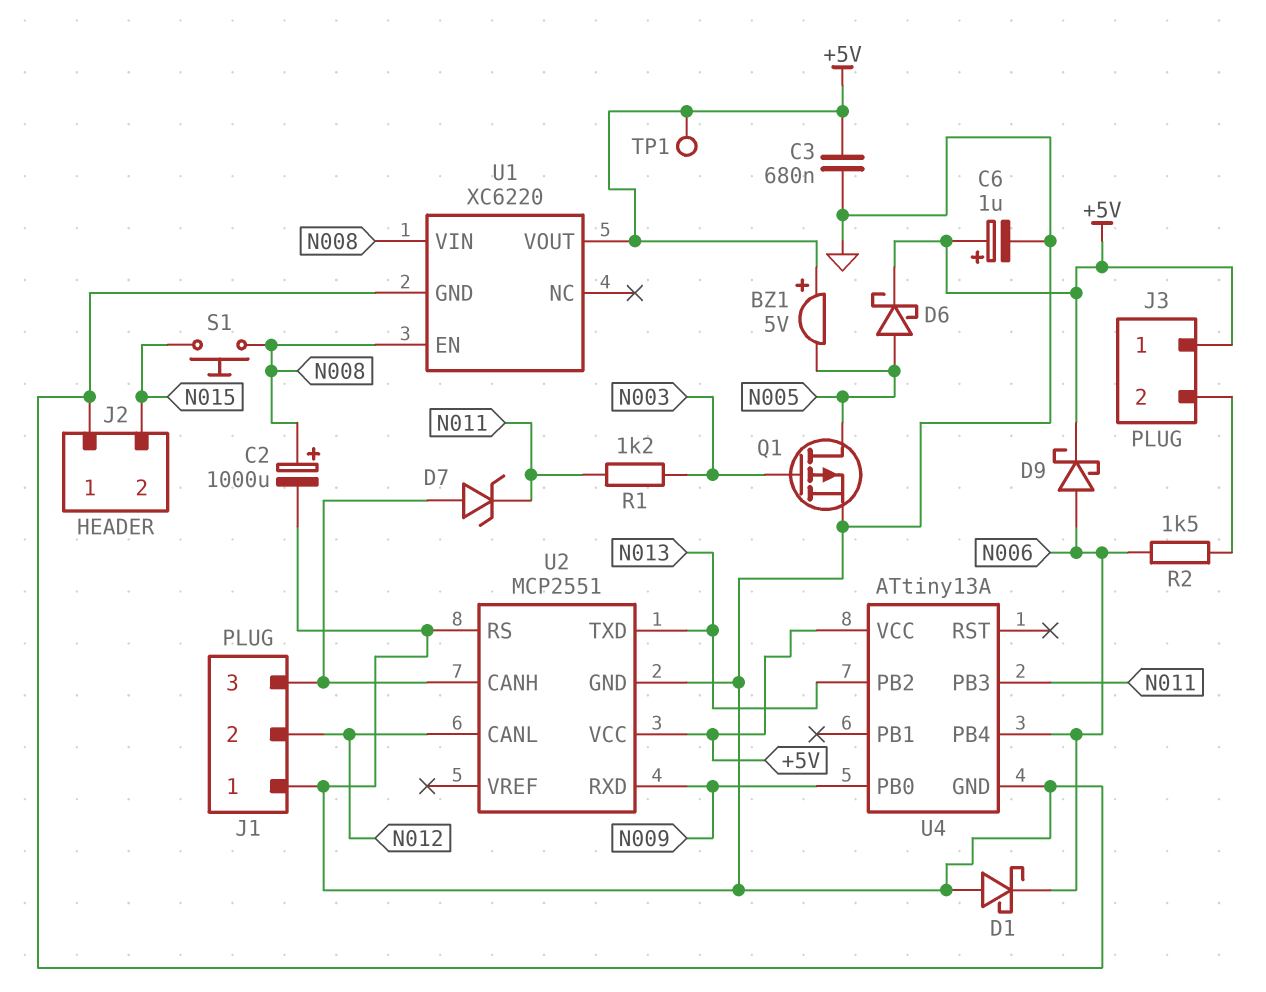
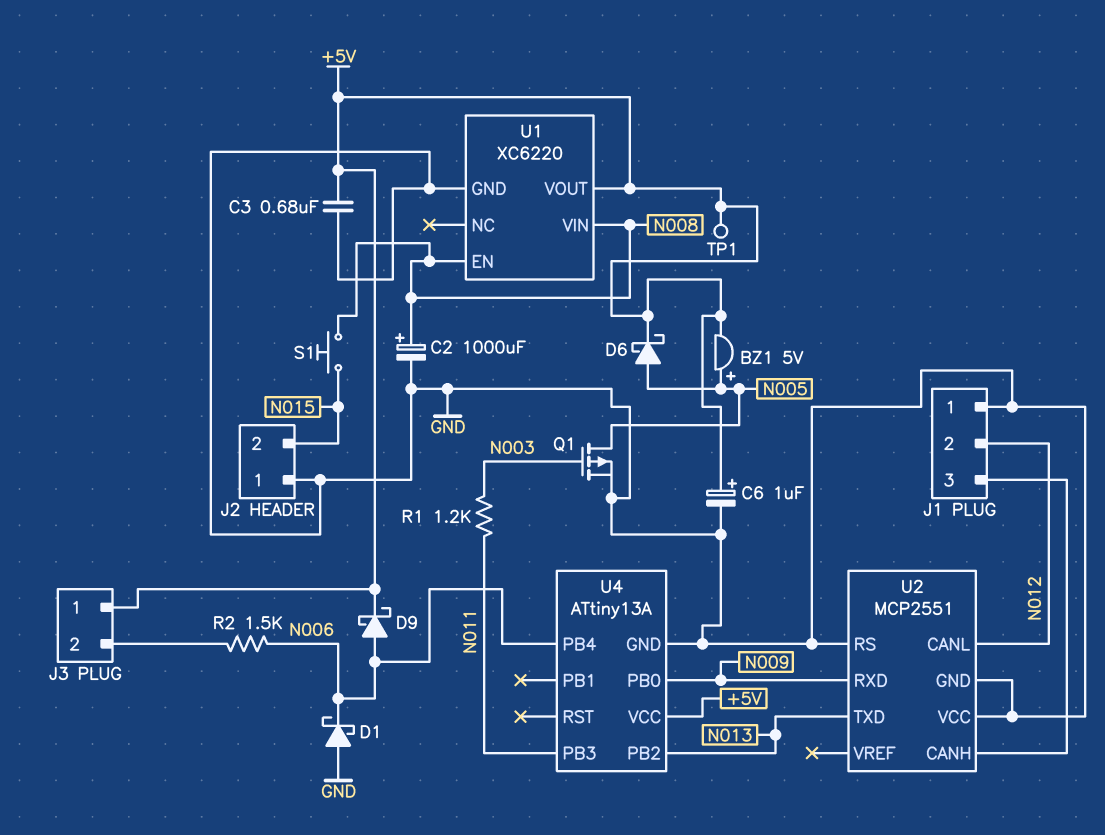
BZ1: buzzer 5V (plus +5V, minus N005) -> buzzer 5V (plus N005, minus +5V)
D7: zener (A J1/3, K N011) -> none
U2 pin VCC: +5V -> GND

